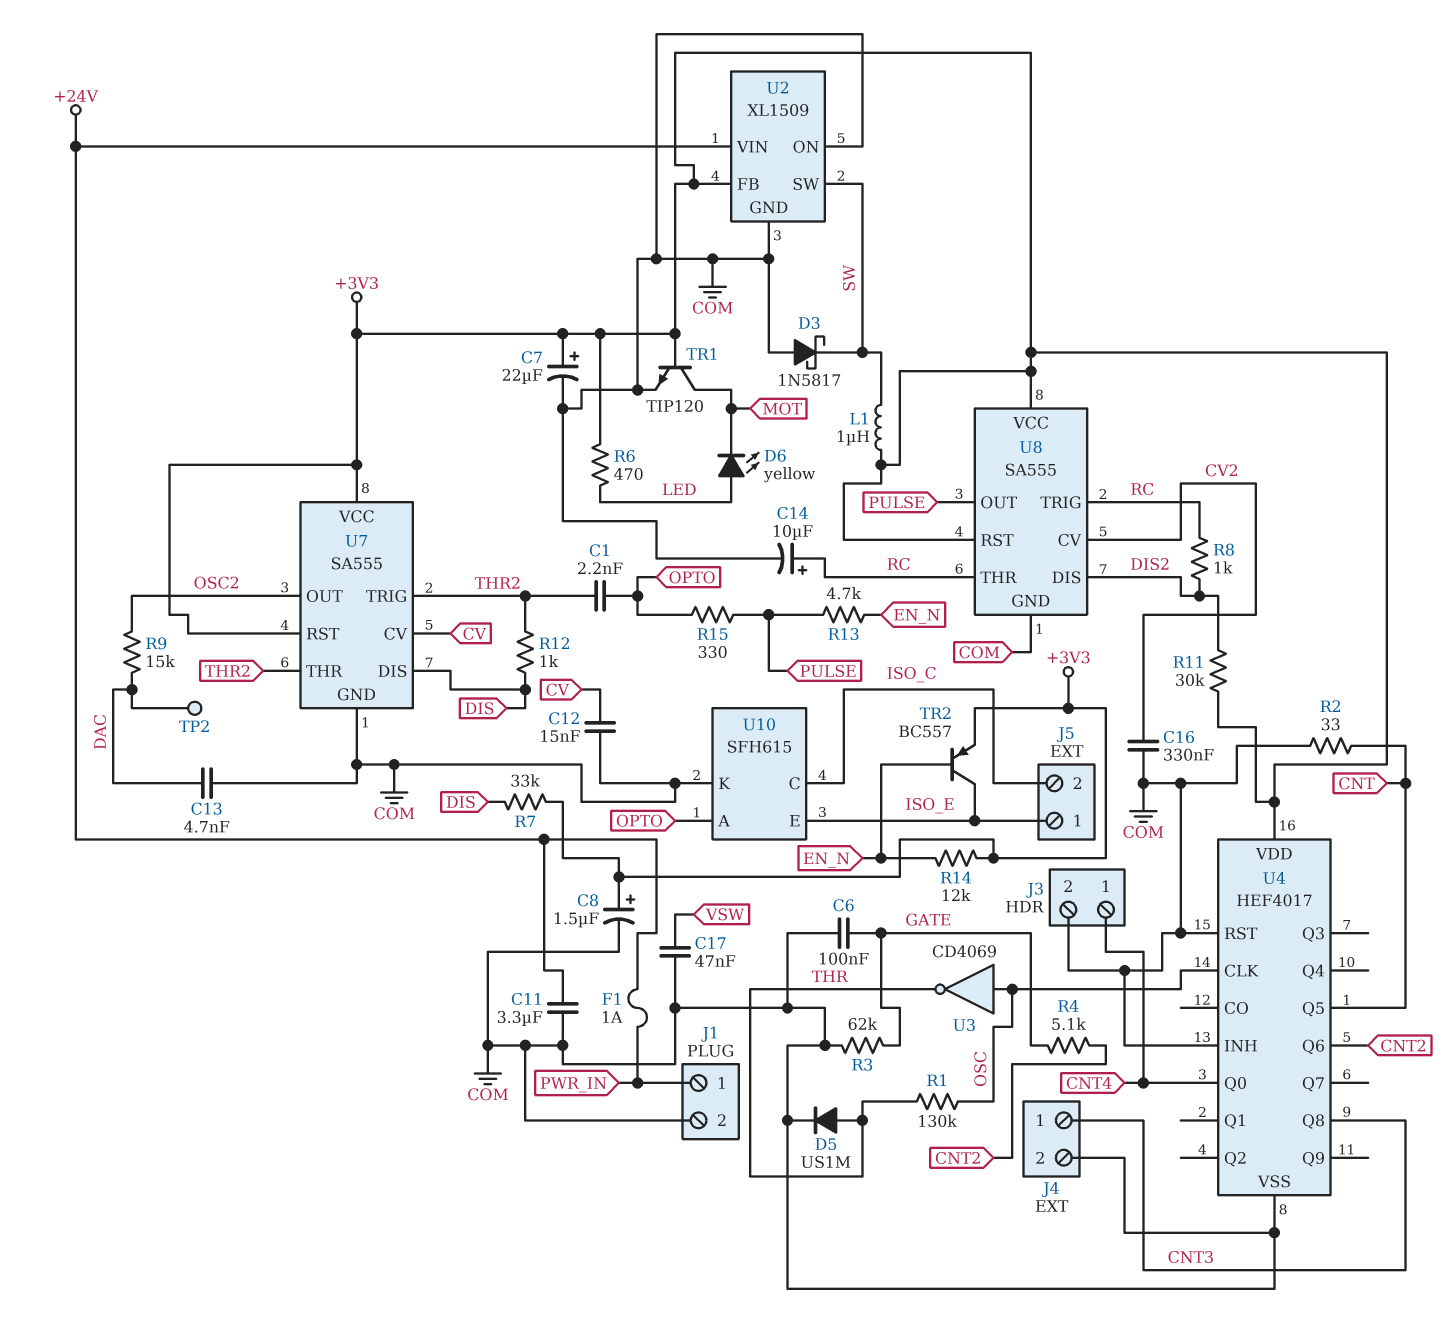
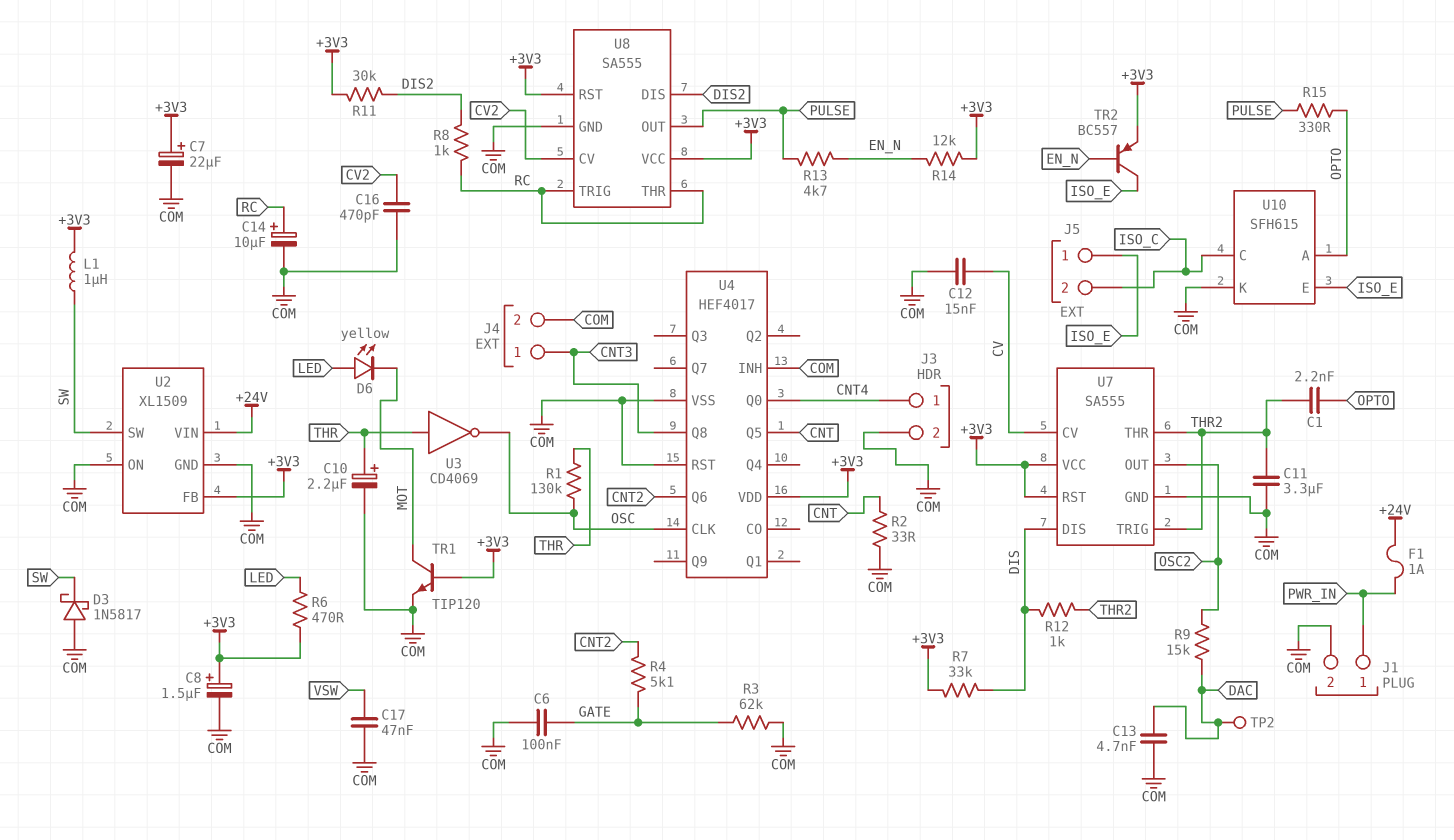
C10: none -> 2.2uF (plus THR, minus COM)
C11: 3.3uF (+24V, COM) -> 3.3uF (COM, THR2)
C16: 330nF (COM, CV2) -> 470pF (COM, CV2)
D5: diode US1M (A THR, K COM) -> none
U3: NOT CD4069 (in OSC, out THR) -> NOT CD4069 (in THR, out OSC)

